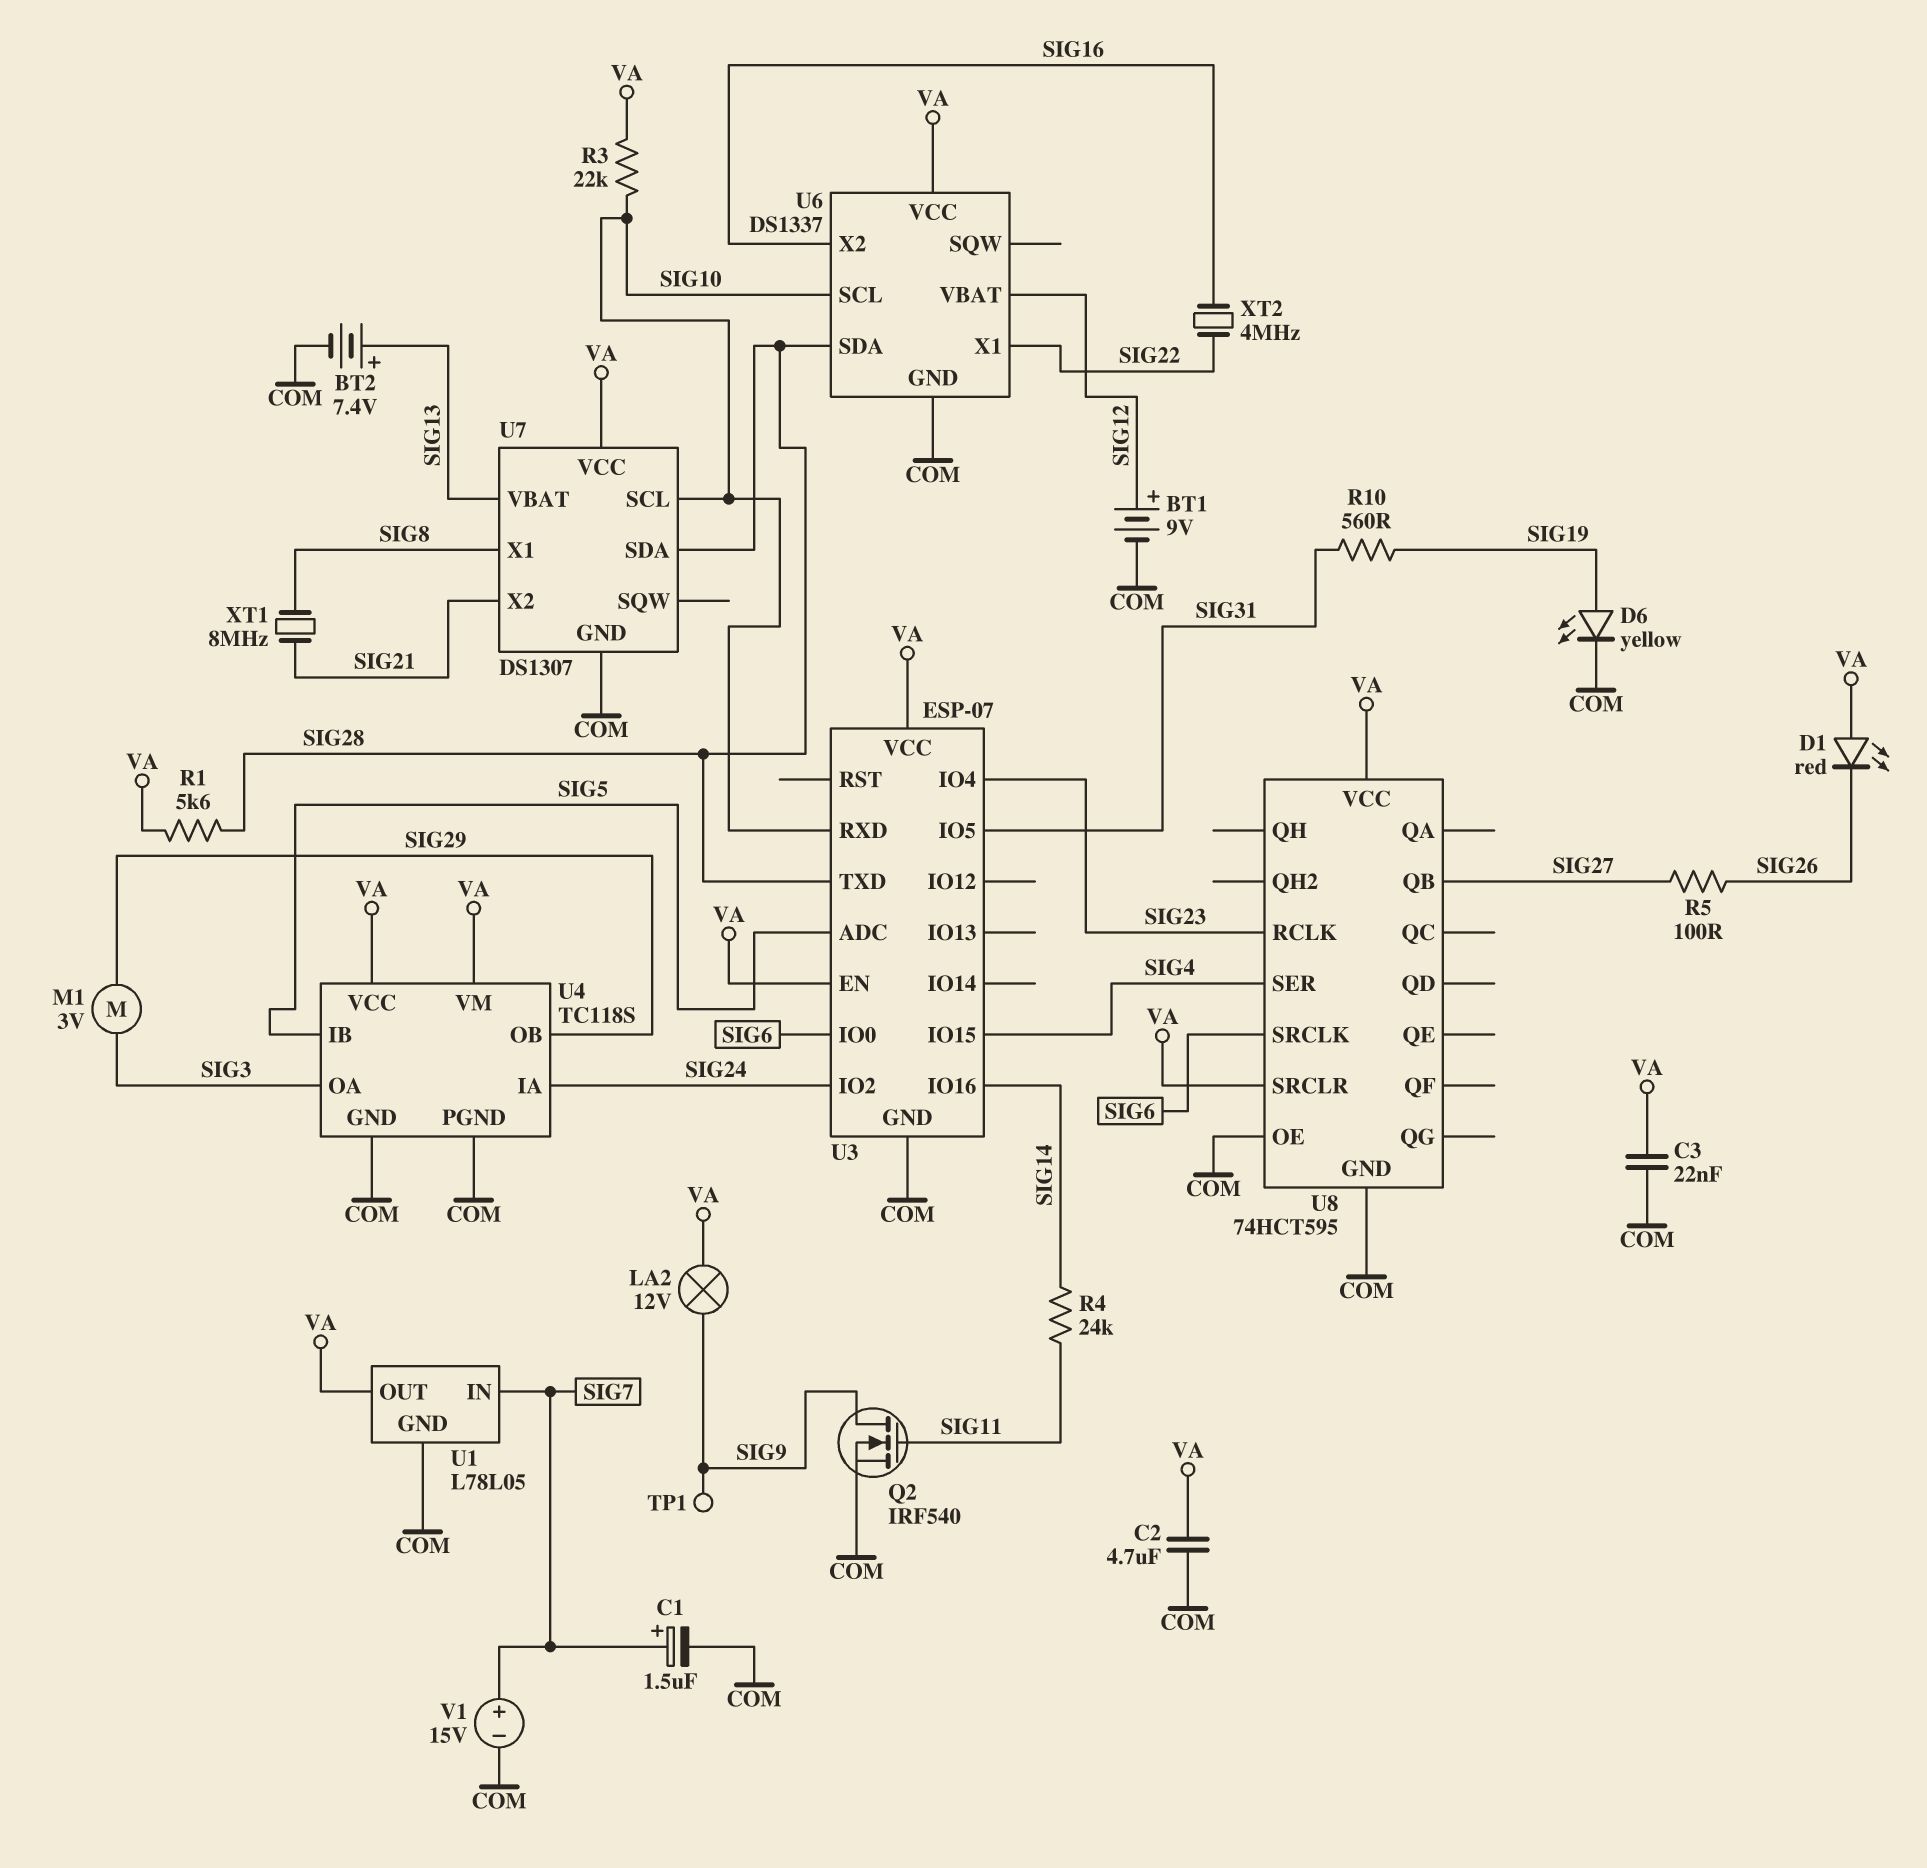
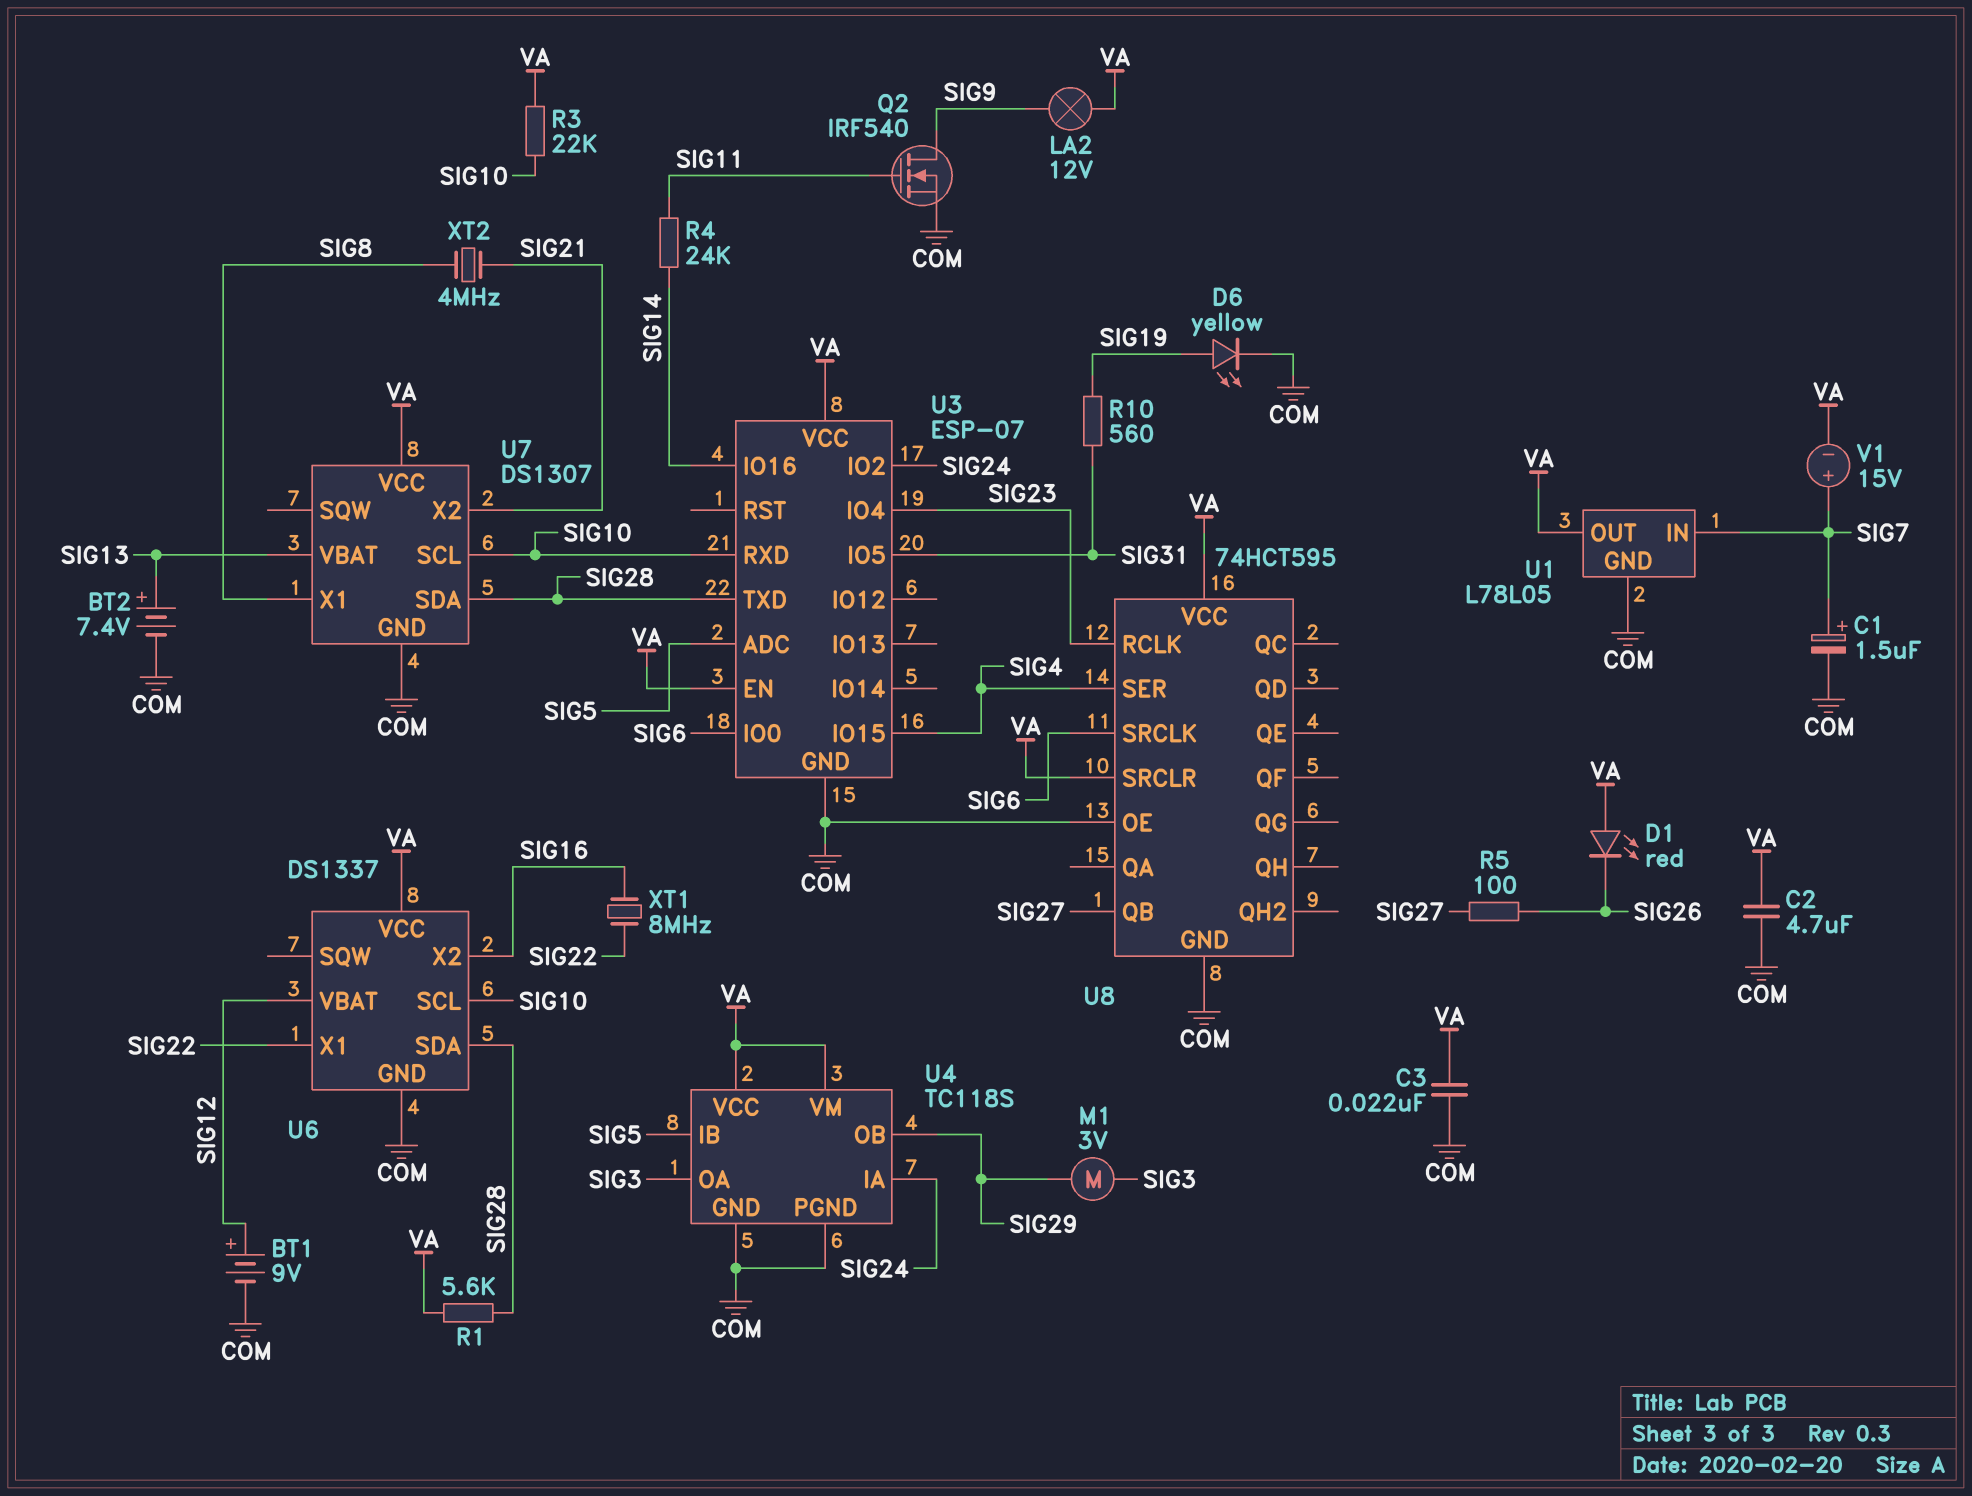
TP1: test point (SIG9) -> none
V1: 15V (plus SIG7, minus COM) -> 15V (plus SIG7, minus VA)
XT1: 8MHz (SIG8, SIG21) -> 8MHz (SIG16, SIG22)
XT2: 4MHz (SIG16, SIG22) -> 4MHz (SIG8, SIG21)

